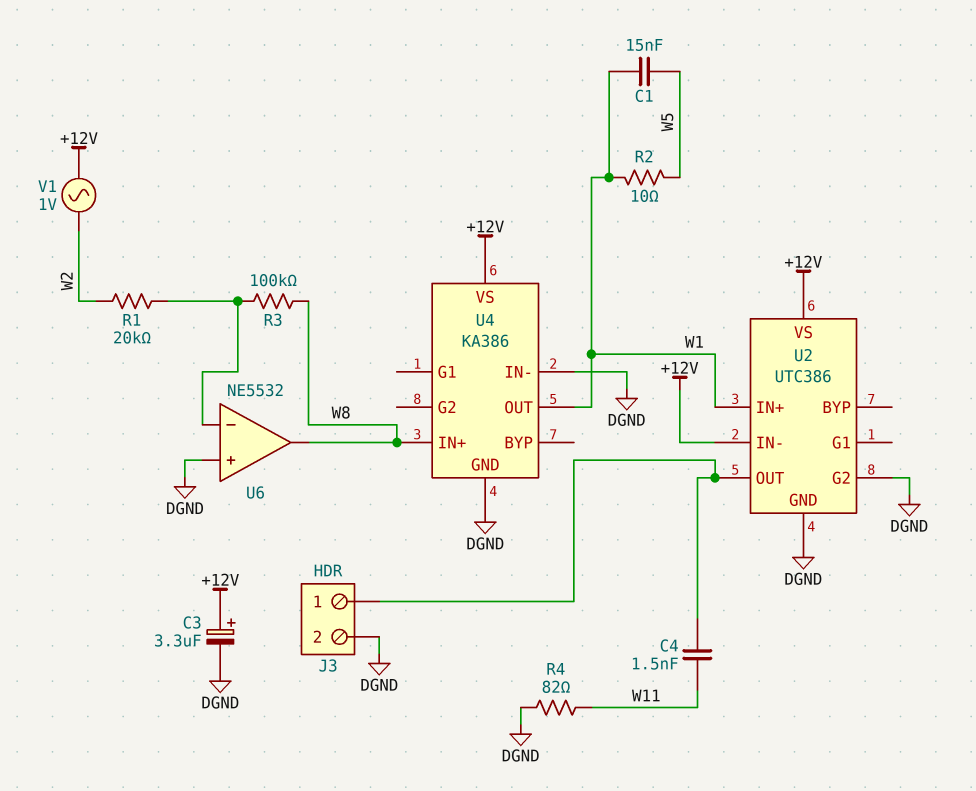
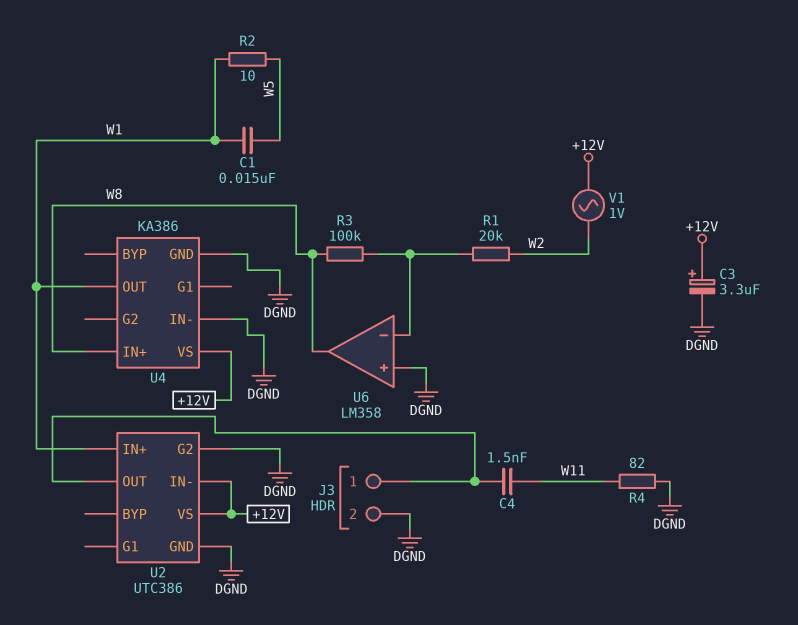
U6: NE5532 -> LM358

